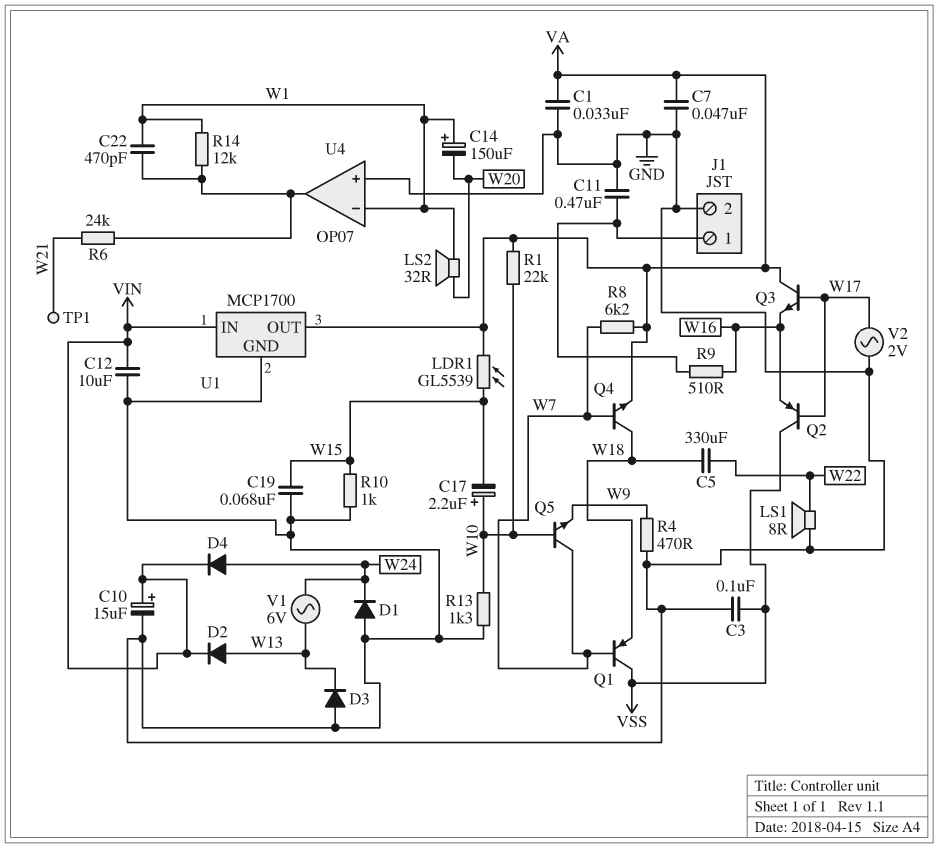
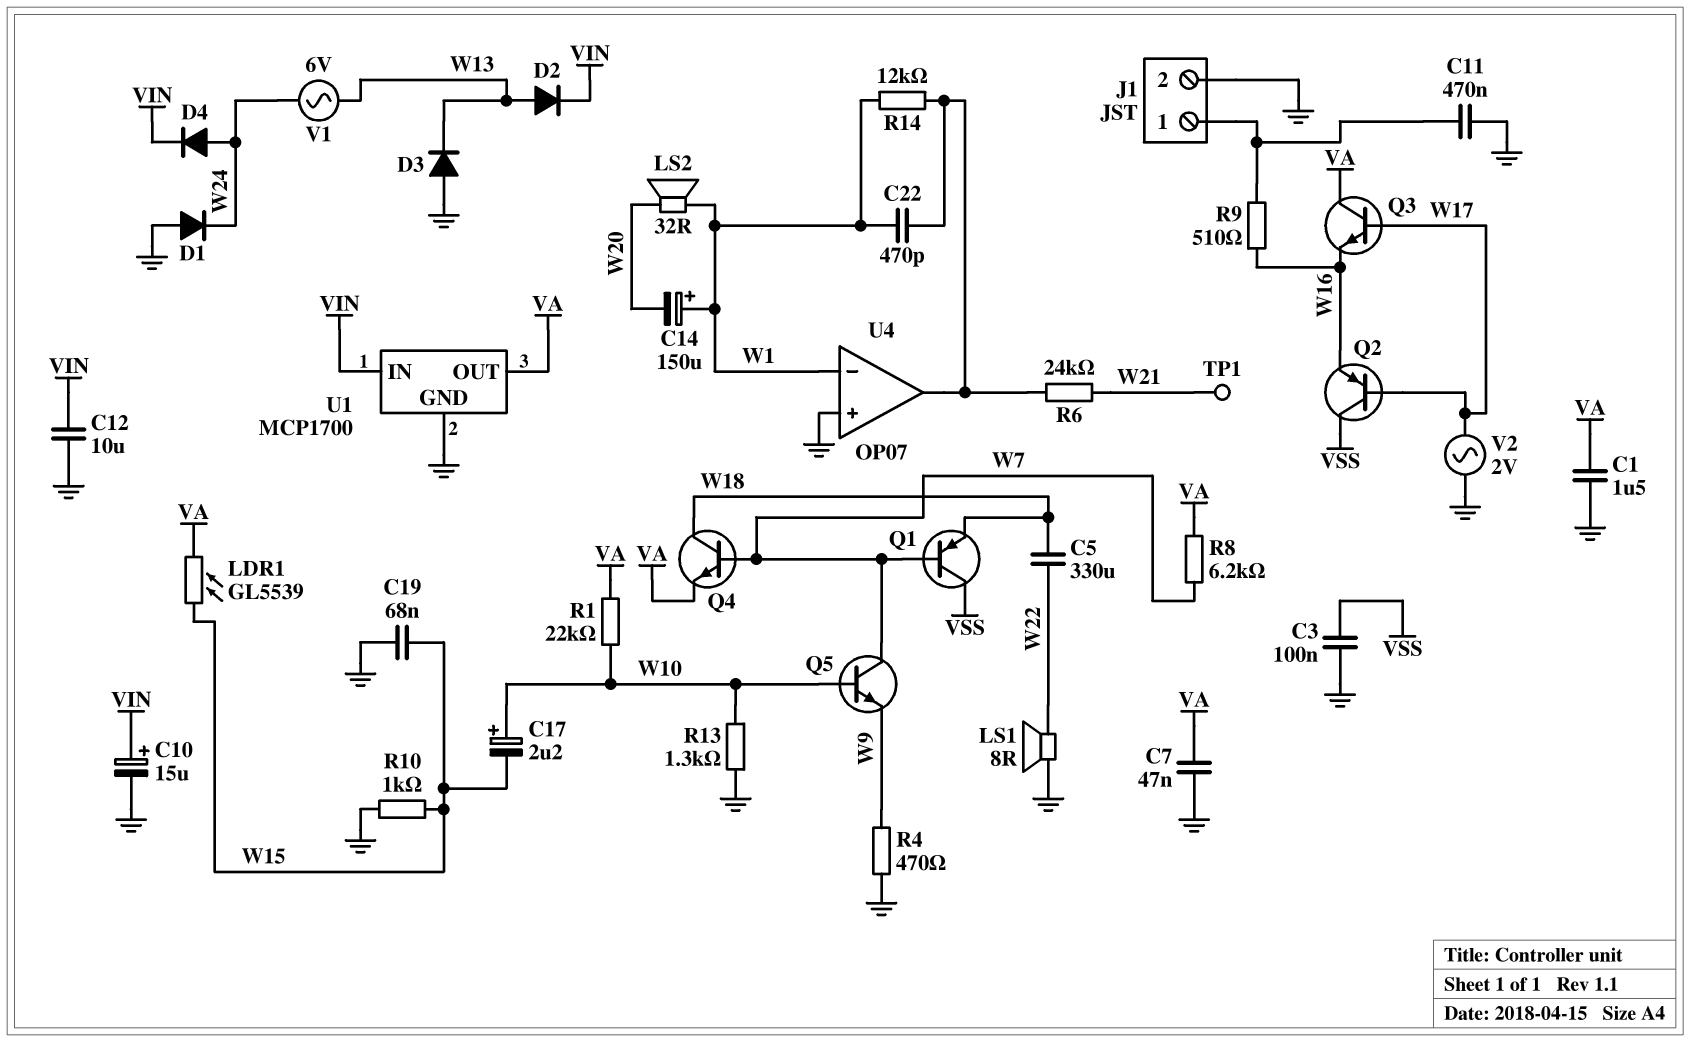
C1: 33nF (GND, VA) -> 1.5uF (GND, VA)

